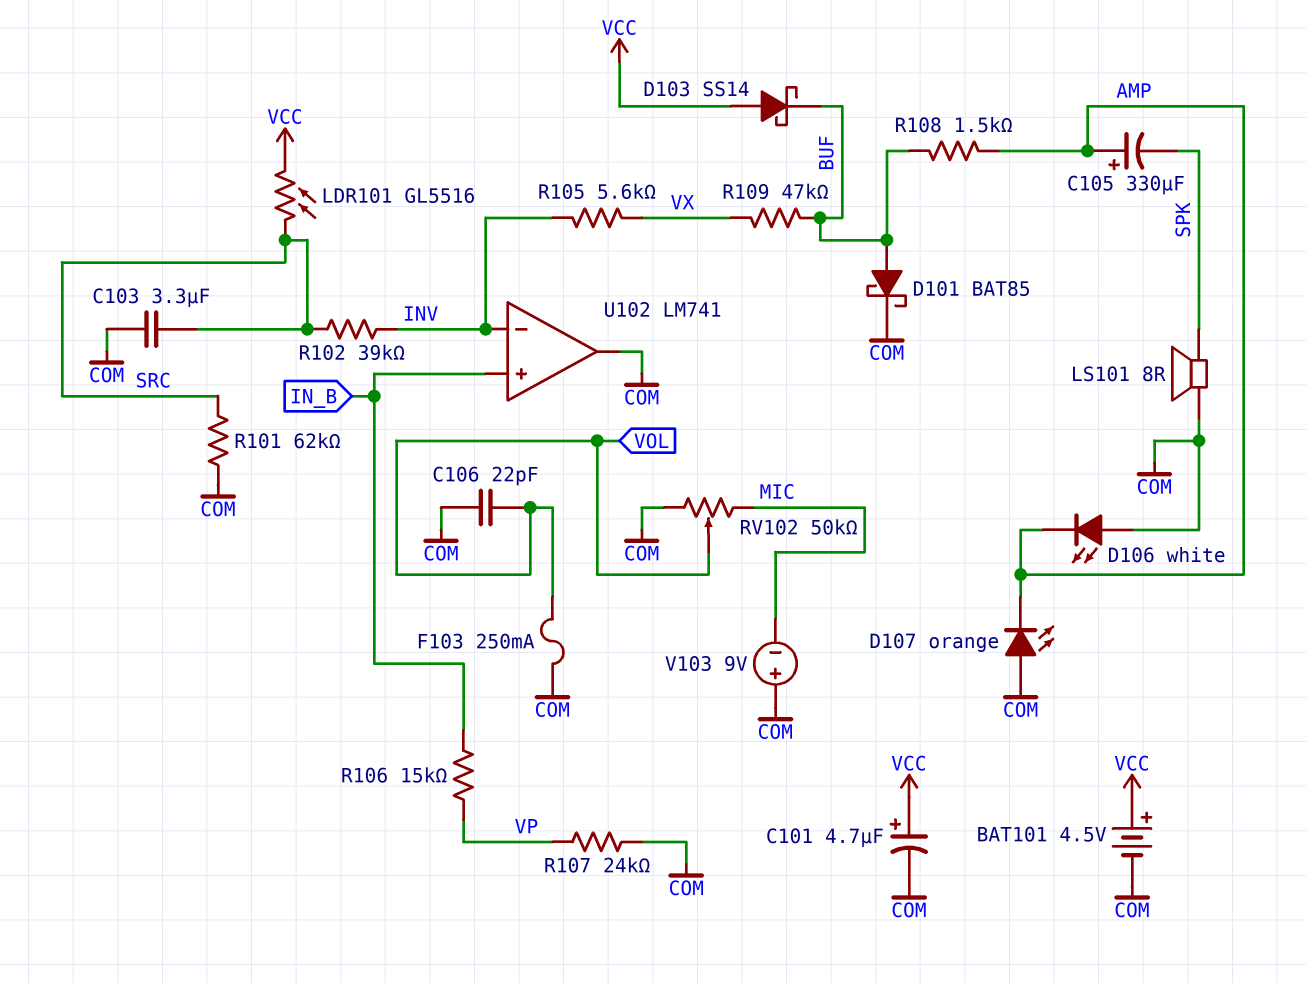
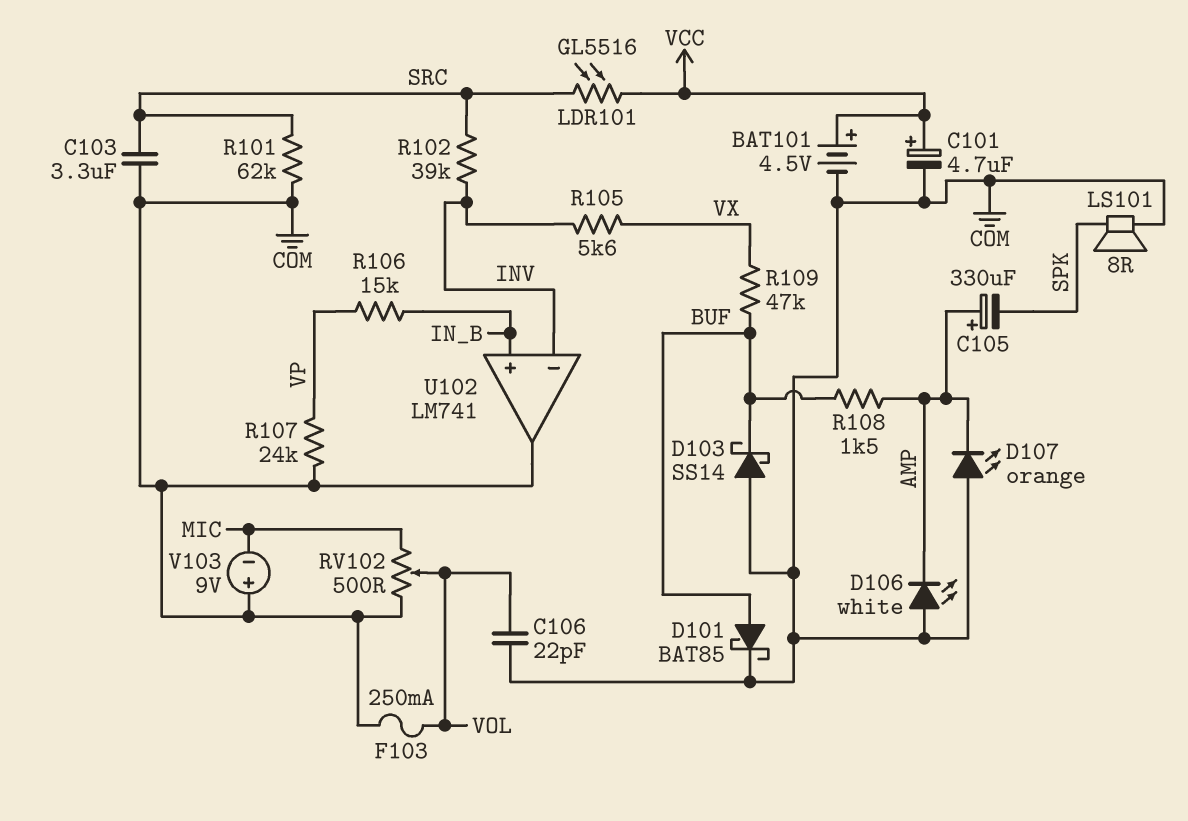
D103: schottky SS14 (A VCC, K BUF) -> schottky SS14 (A COM, K BUF)
RV102: 50k (COM, MIC, wiper VOL) -> 500 (COM, MIC, wiper VOL)

